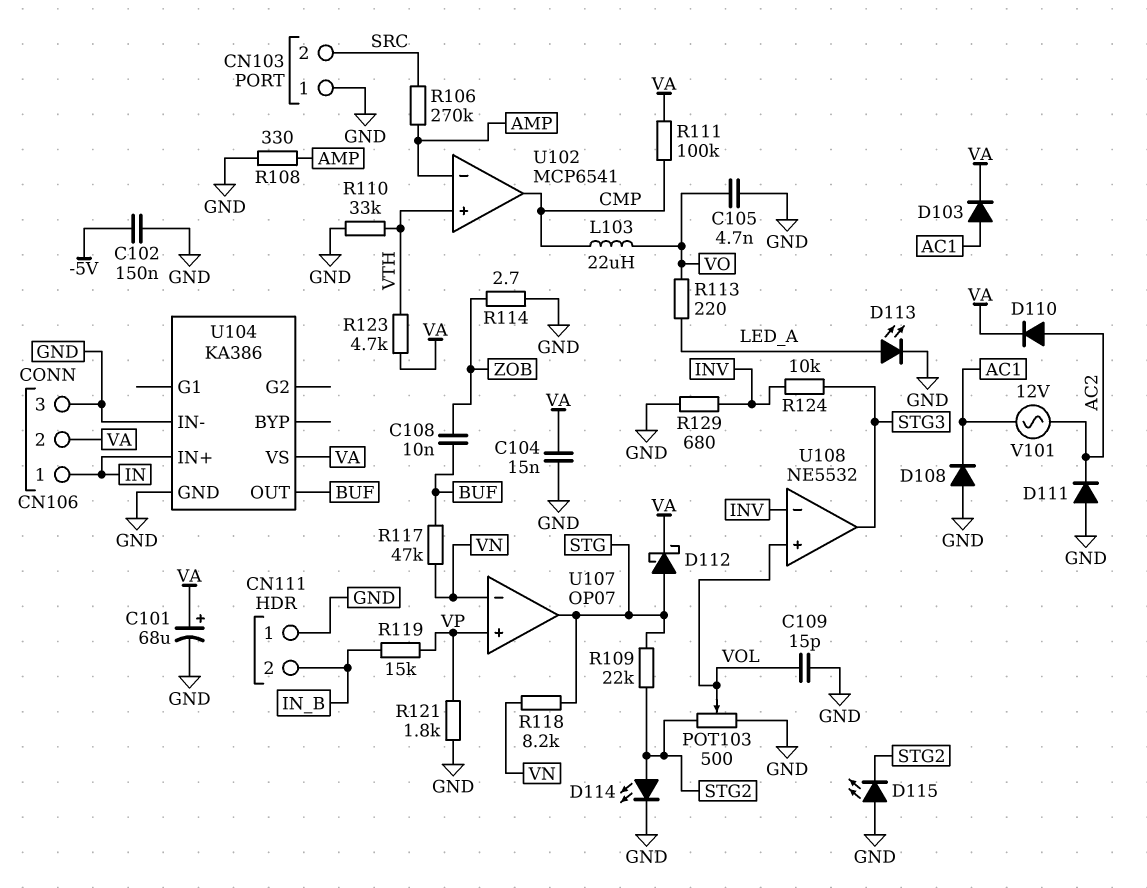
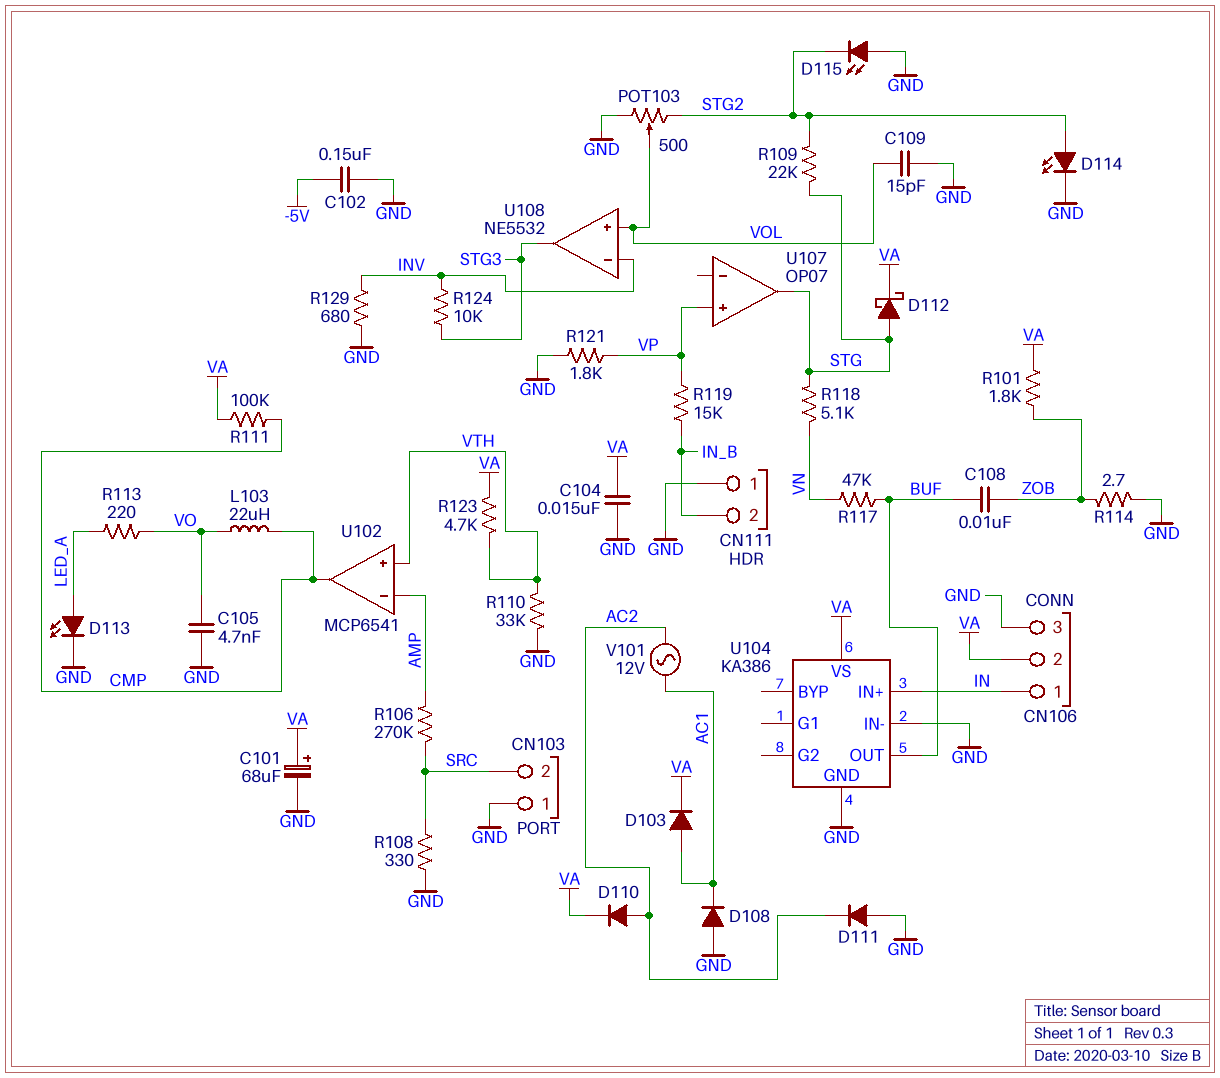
R101: none -> 1.8k (VA, ZOB)
R108: 330 (AMP, GND) -> 330 (GND, SRC)
R118: 8.2k (STG, VN) -> 5.1k (STG, VN)
U107 pin in-: VN -> none

